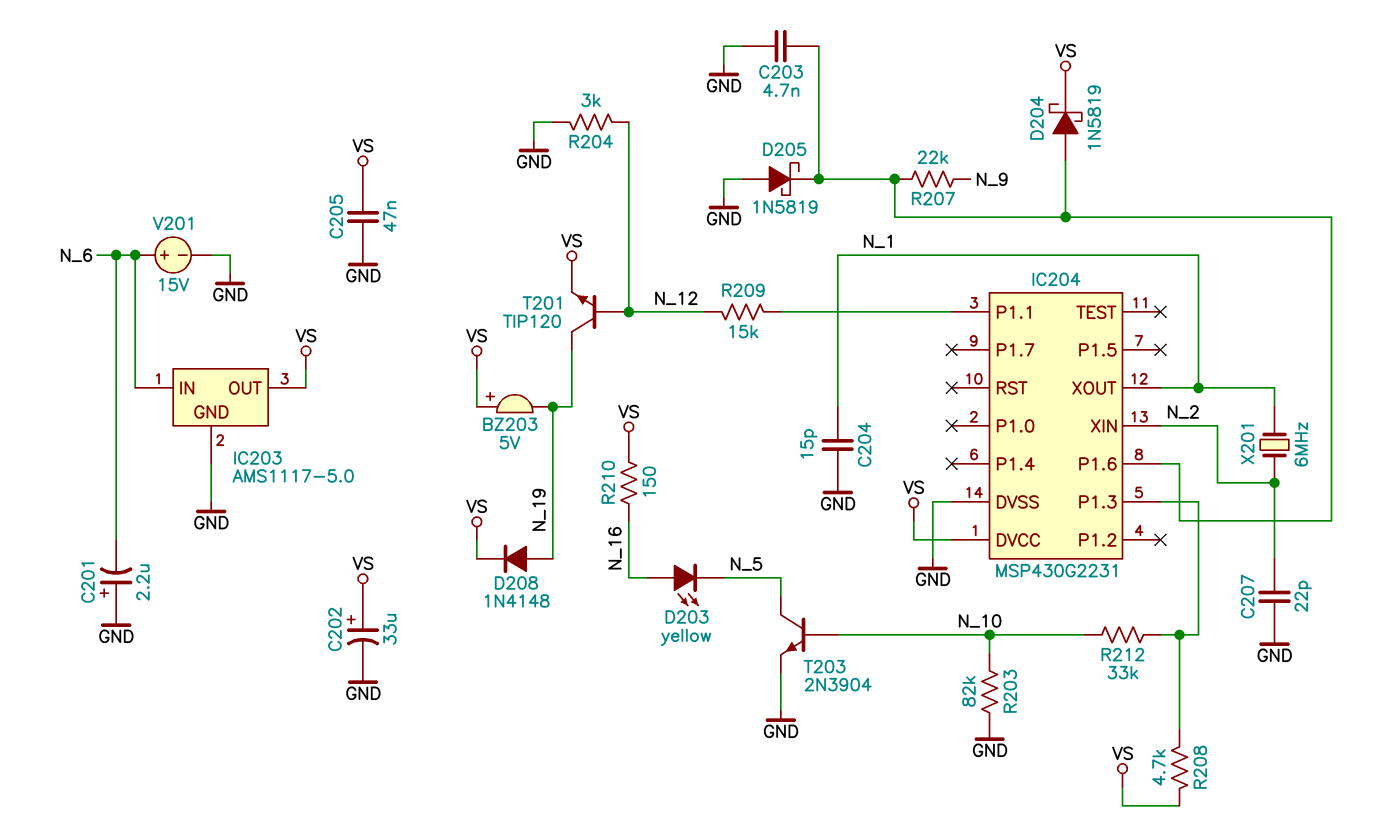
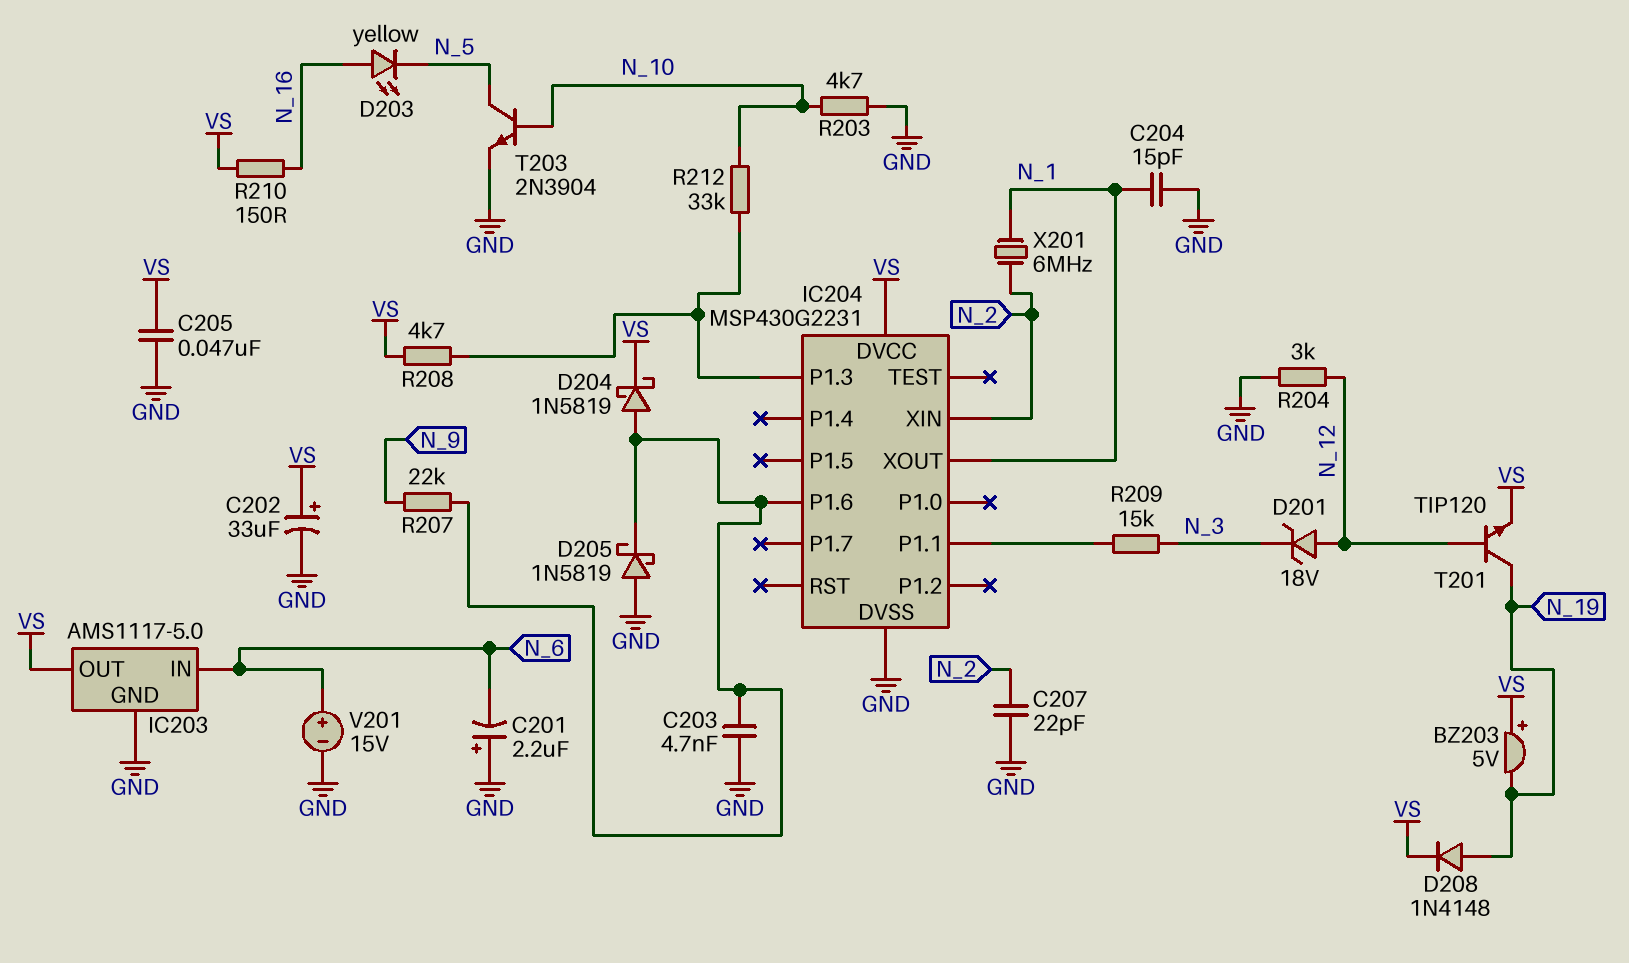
D201: none -> zener 18V (A N_12, K N_3)
R203: 82k (GND, N_10) -> 4.7k (GND, N_10)
R209: 15k (IC204/P1.1, N_12) -> 15k (IC204/P1.1, N_3)

